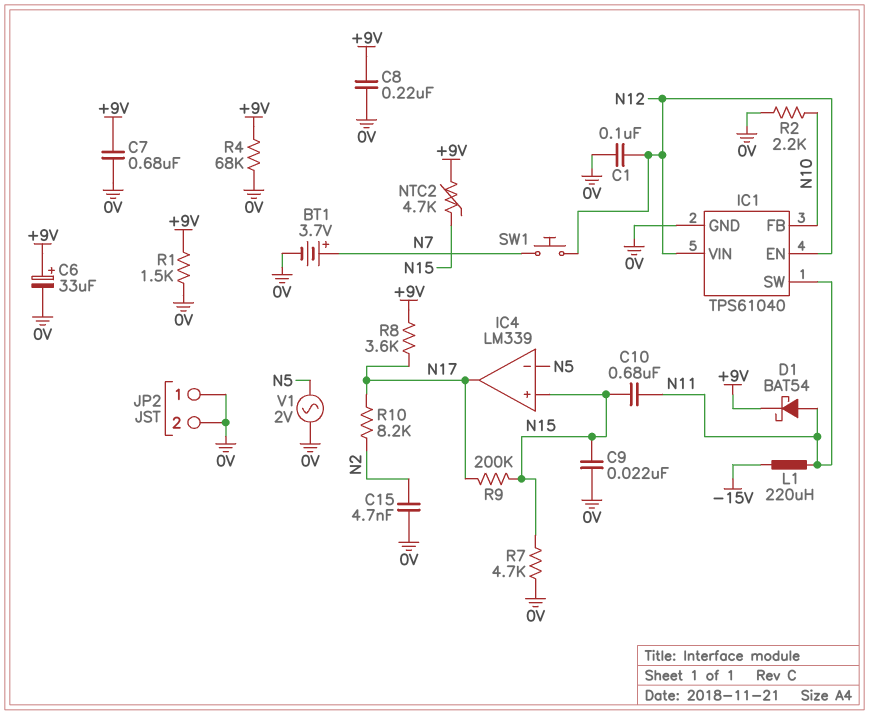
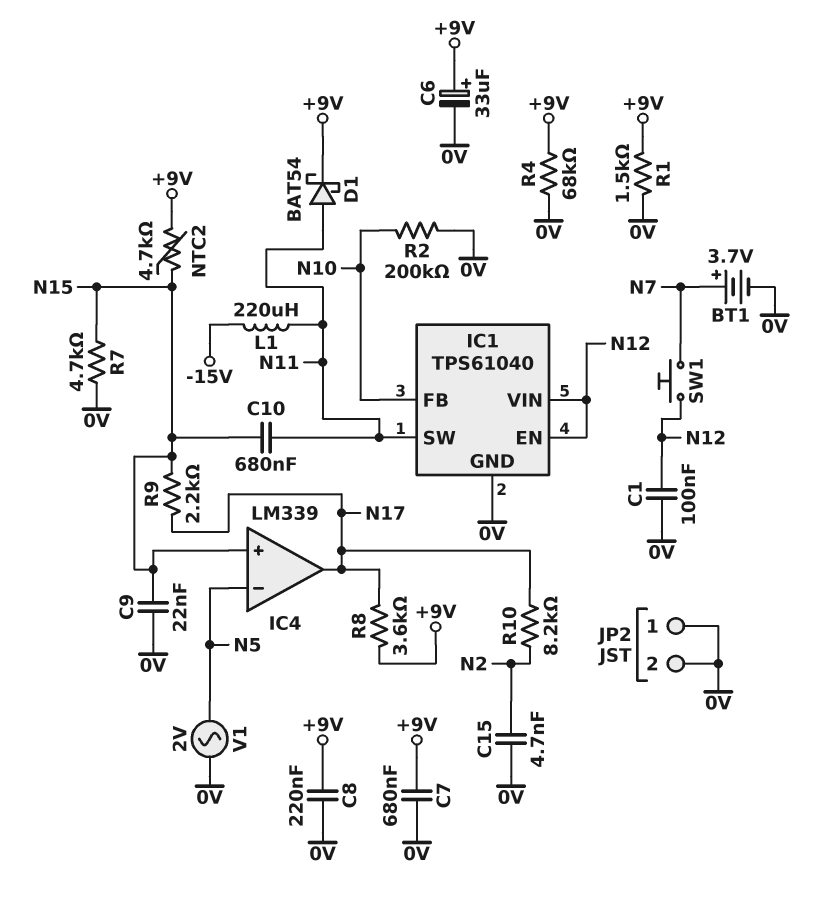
R2: 2.2k (0V, N10) -> 200k (0V, N10)
R9: 200k (N15, N17) -> 2.2k (N15, N17)

